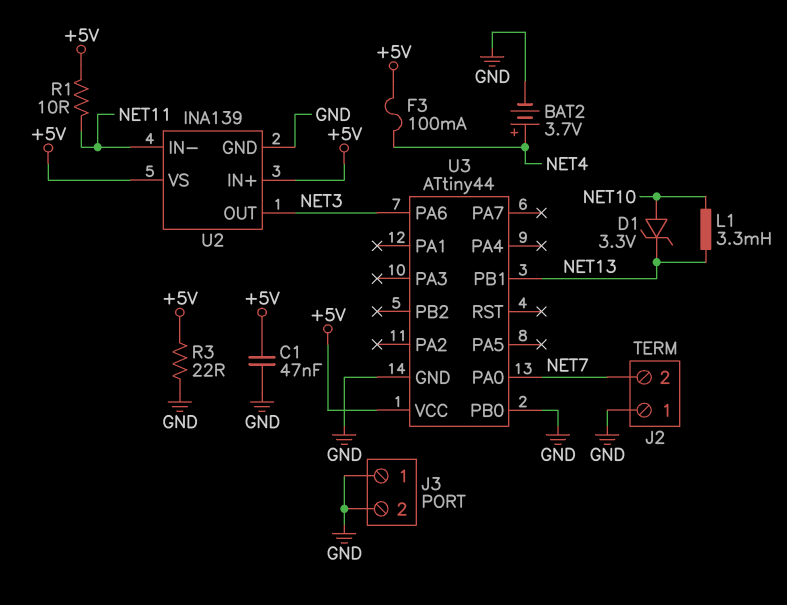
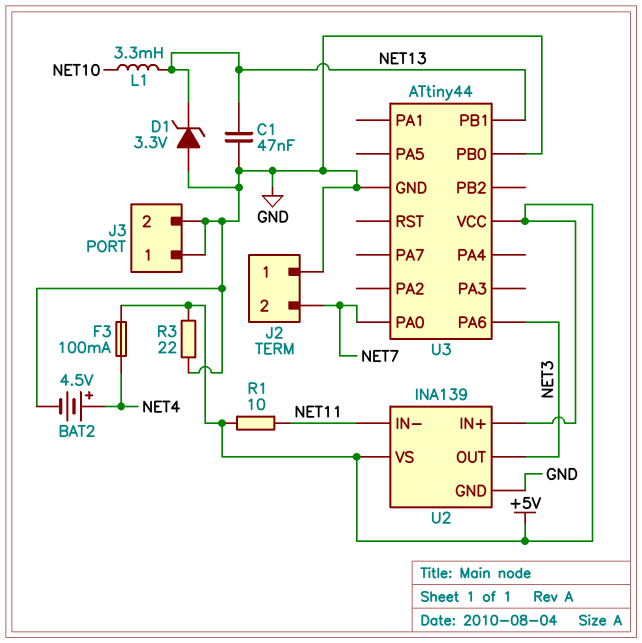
BAT2: 3.7V (plus NET4, minus GND) -> 4.5V (plus NET4, minus GND)
C1: 47nF (+5V, GND) -> 47nF (GND, NET13)
D1: zener 3.3V (A NET10, K NET13) -> zener 3.3V (A GND, K NET13)

